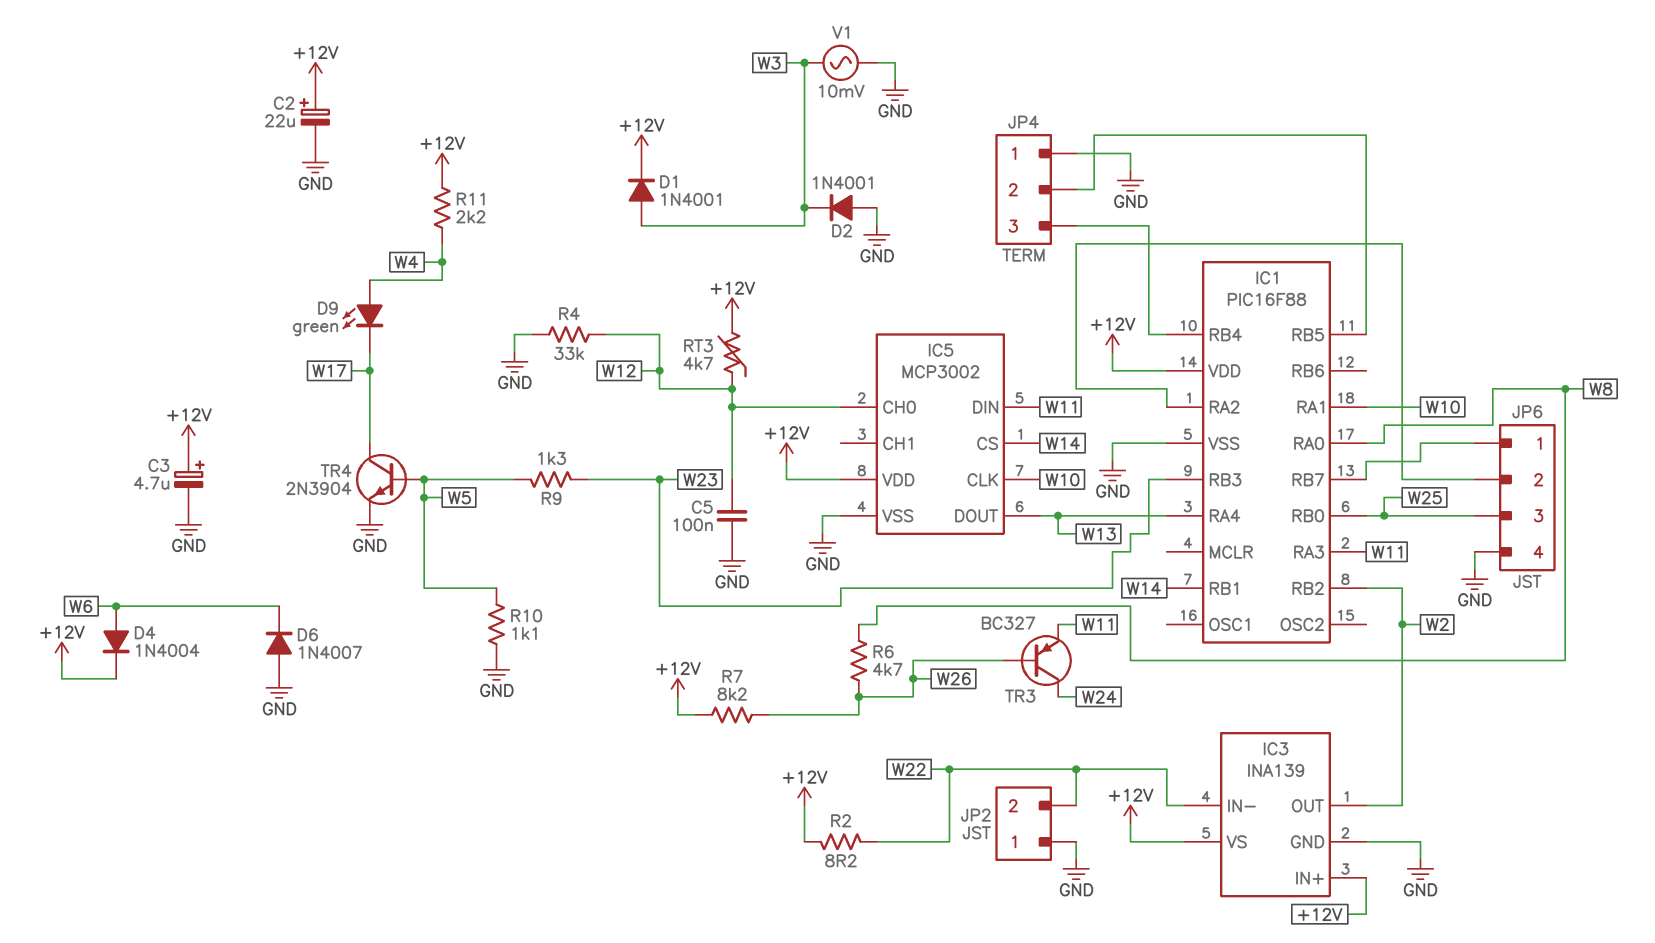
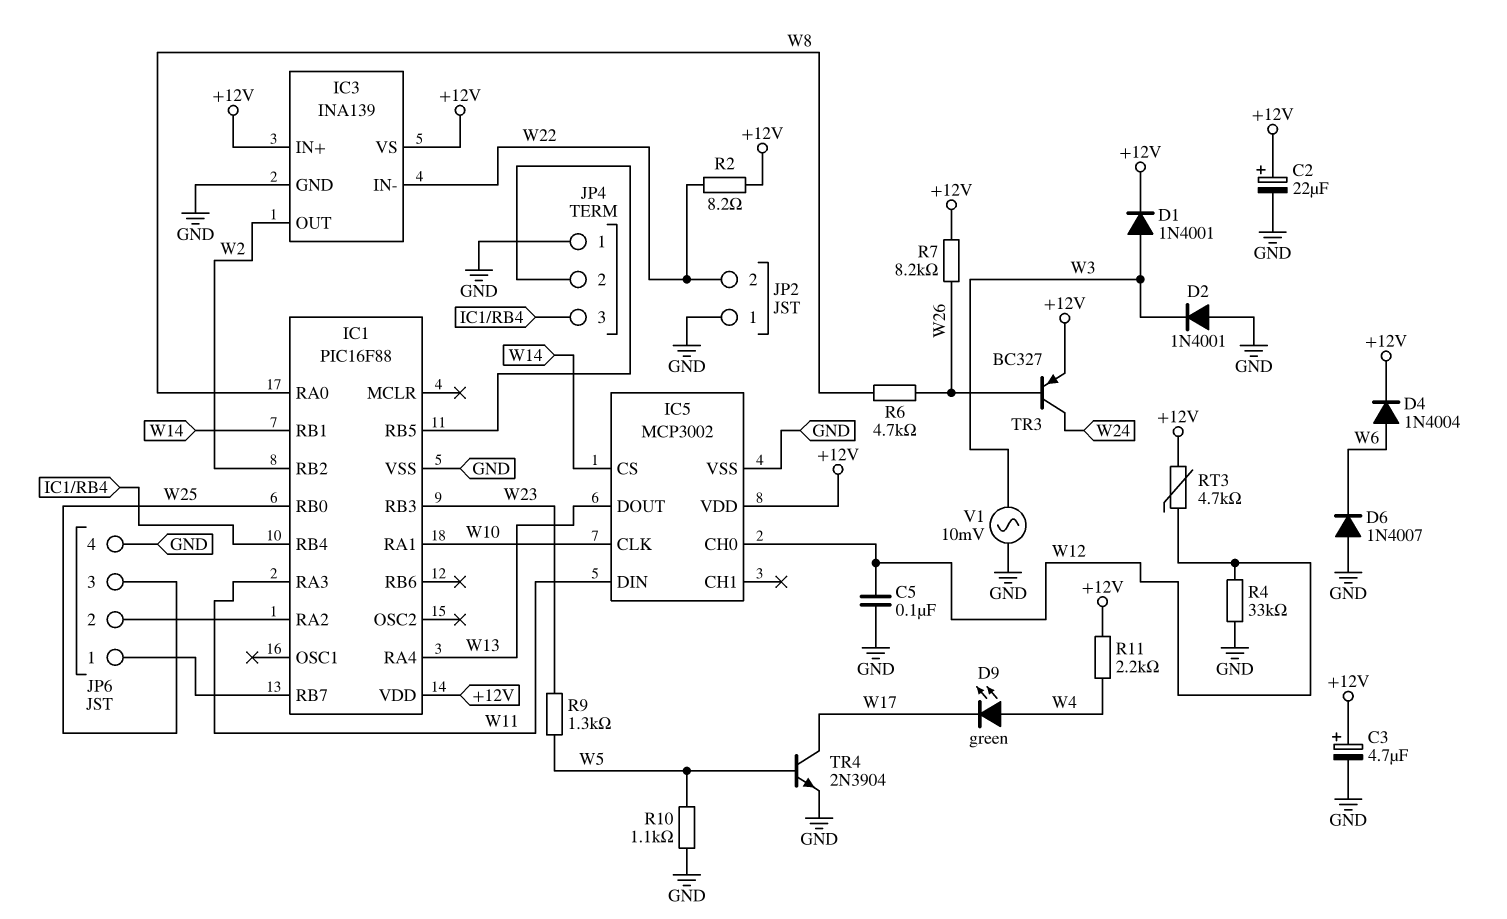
TR3: PNP BC327 (B W26, C W24, E W11) -> PNP BC327 (B W26, C W24, E +12V)

